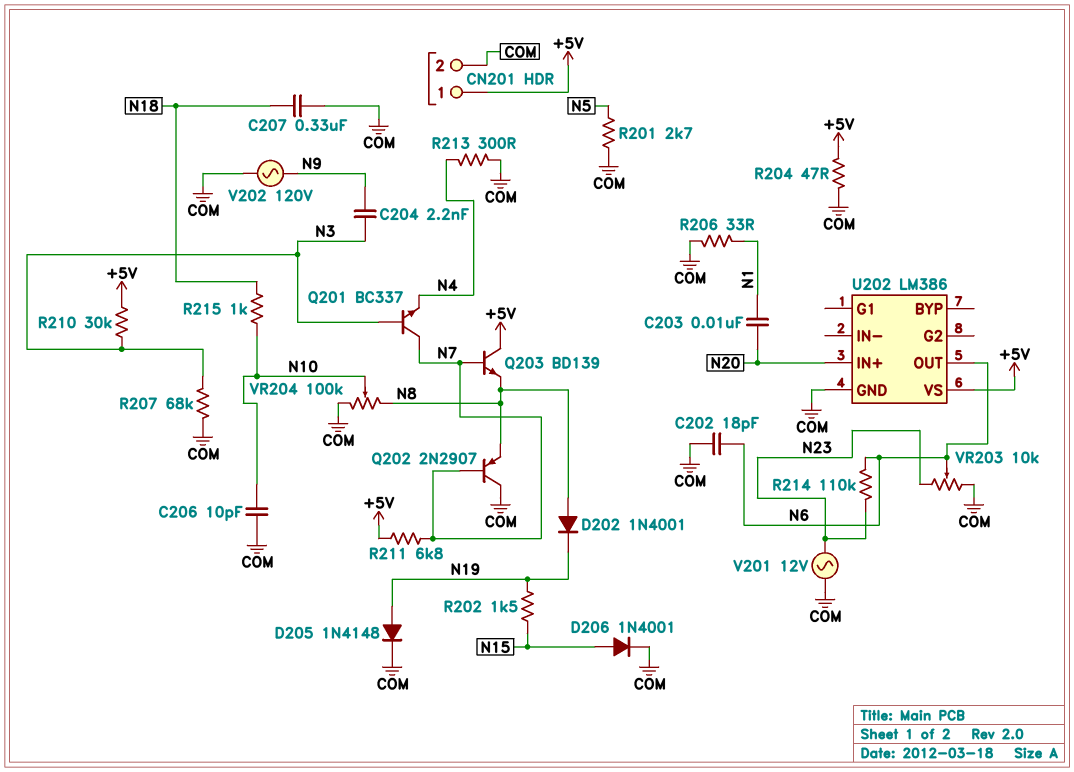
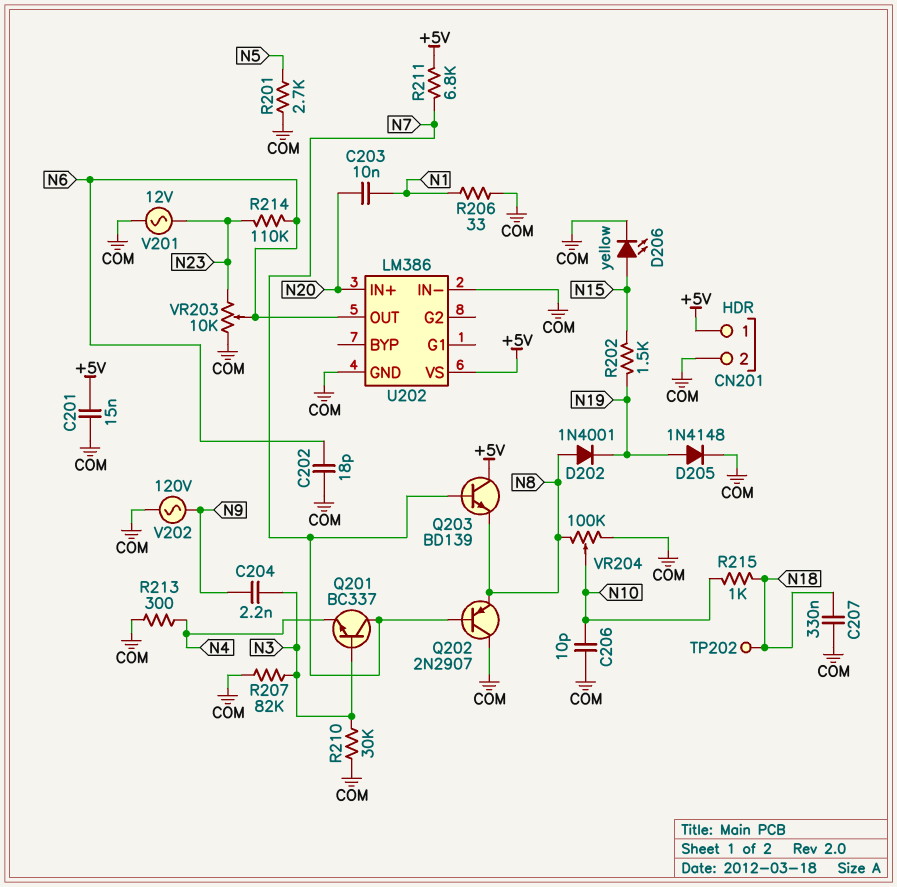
C201: none -> 15nF (+5V, COM)
D206: diode 1N4001 (A N15, K COM) -> LED yellow (A N15, K COM)
R204: 47 (+5V, COM) -> none
R207: 68k (COM, N3) -> 82k (COM, N3)
R210: 30k (+5V, N3) -> 30k (COM, N3)
TP202: none -> test point (N18)
U202 pin IN-: none -> COM

